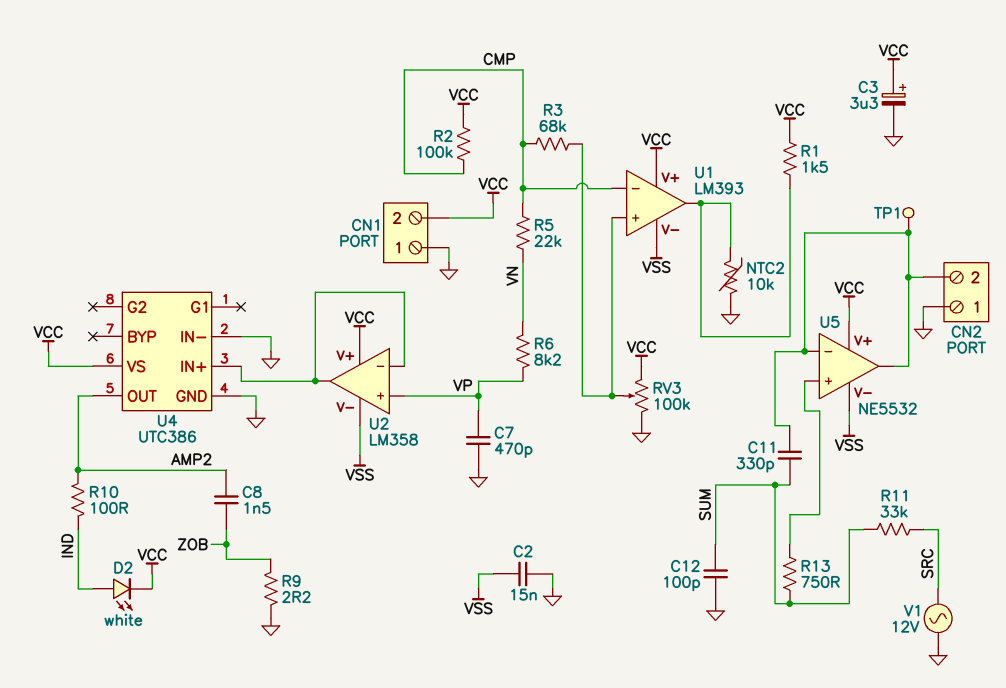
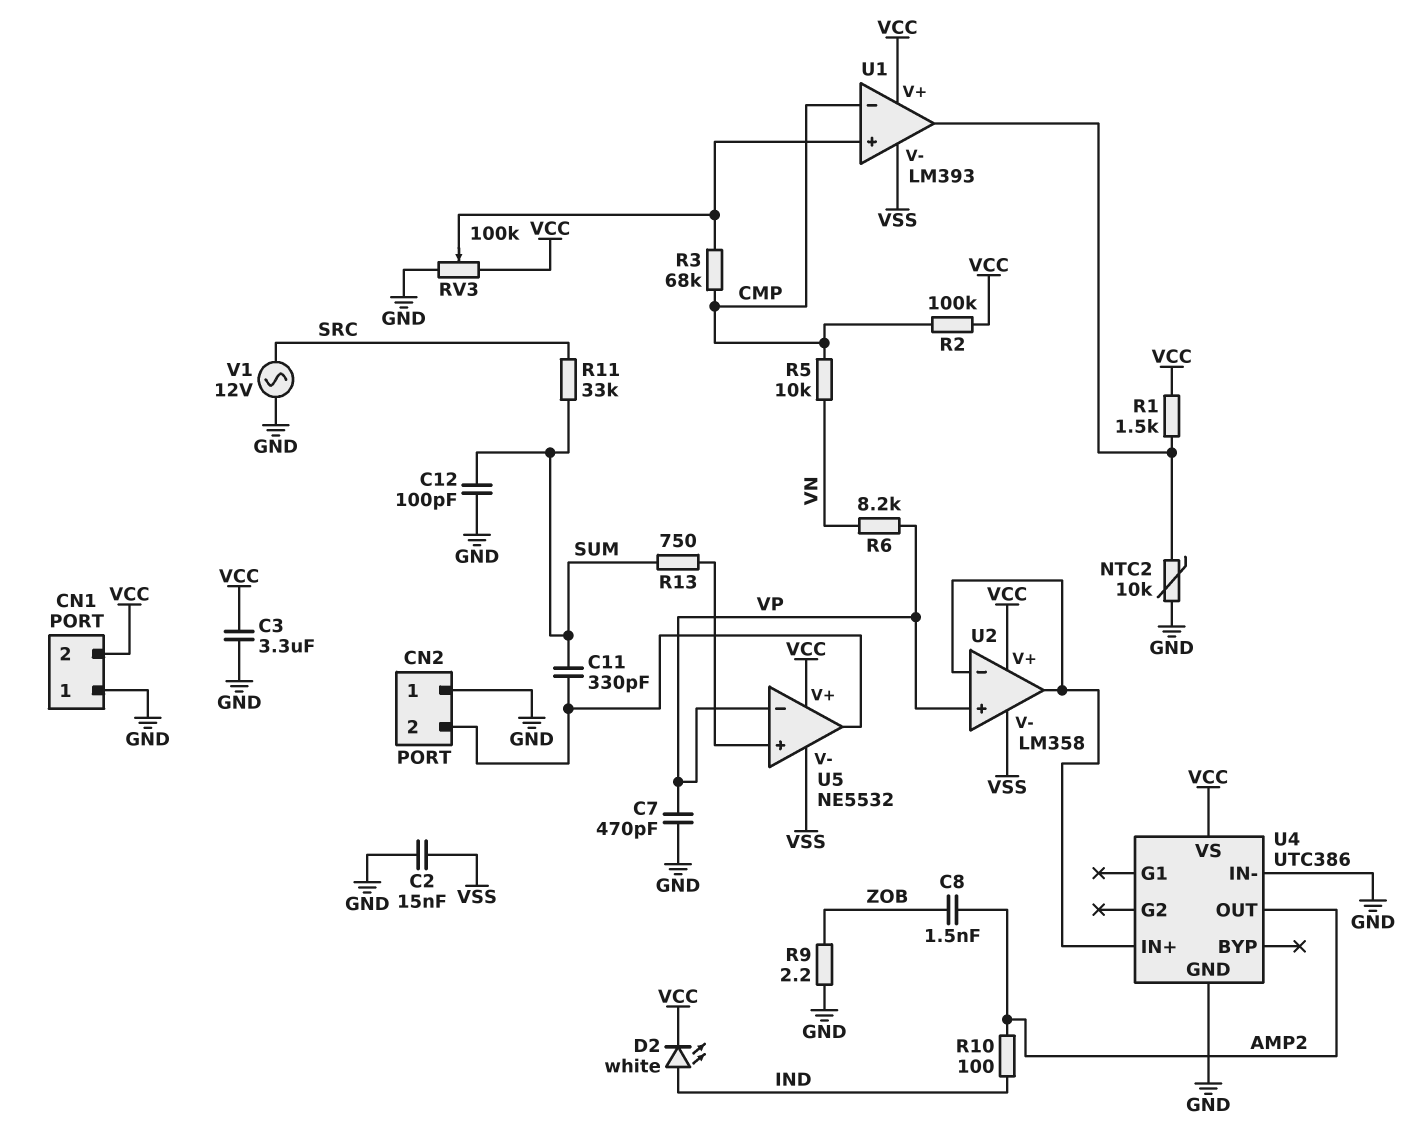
C3: 3.3uF (plus VCC, minus GND) -> 3.3uF (GND, VCC)
R5: 22k (CMP, VN) -> 10k (CMP, VN)
TP1: test point (CN2/2) -> none
U5 pin in-: CN2/2 -> VP

